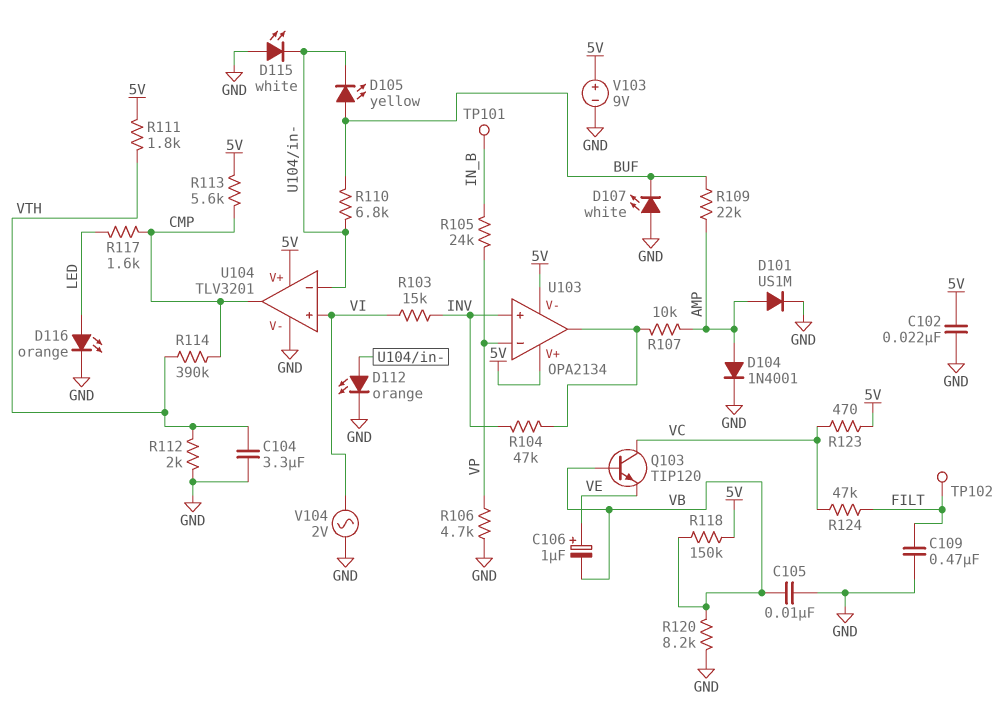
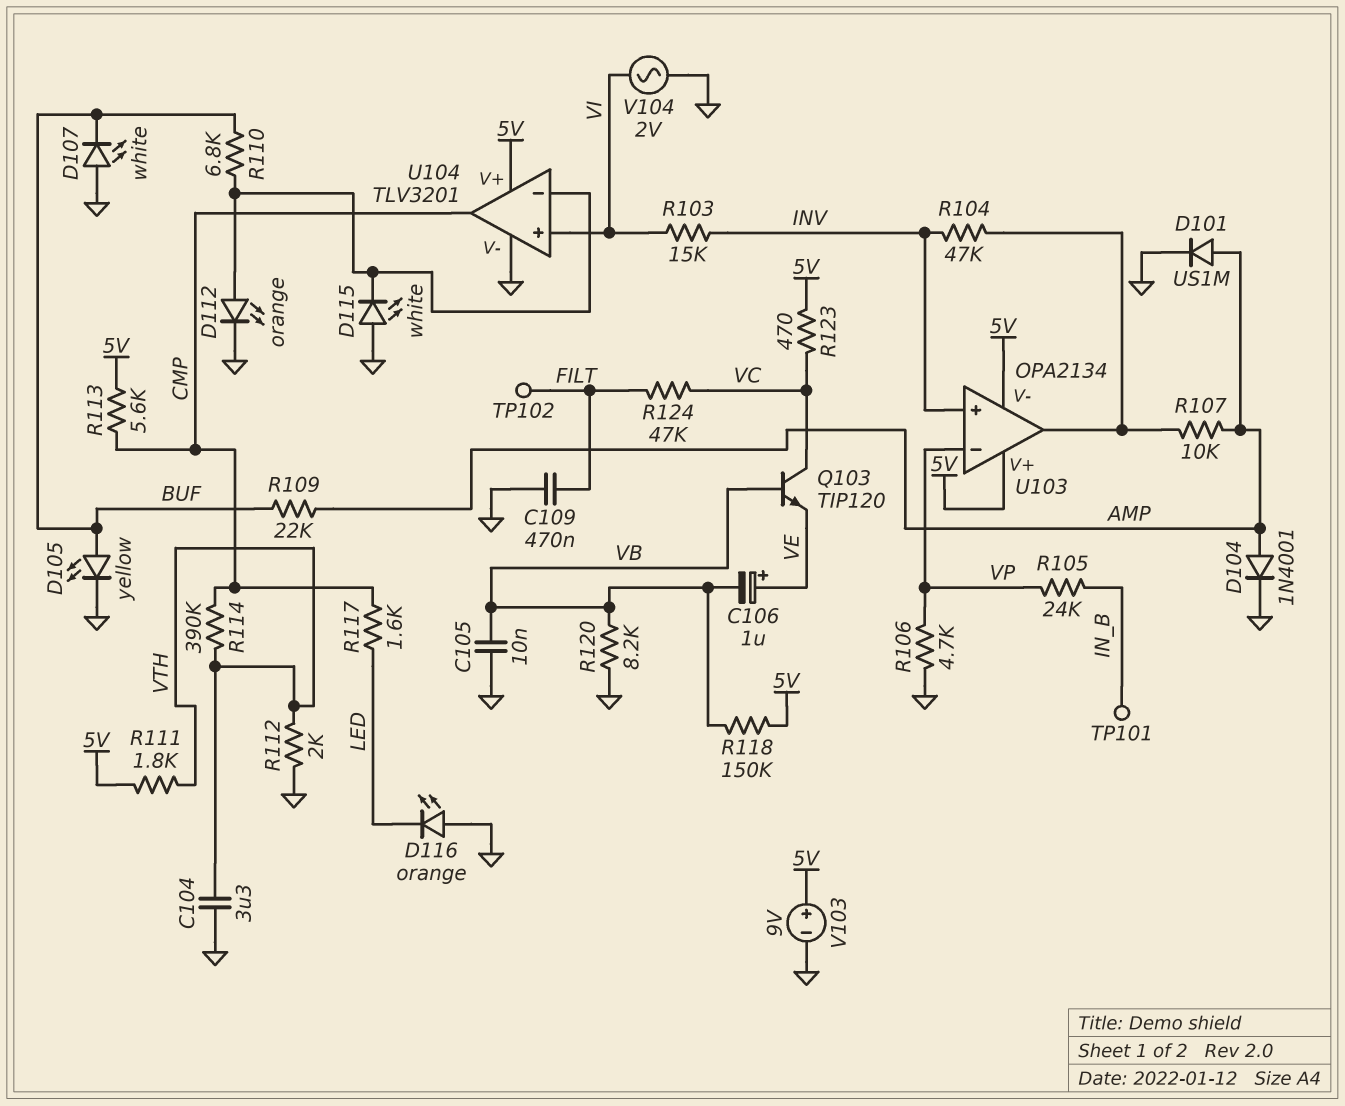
C102: 22nF (5V, GND) -> none
D105: LED yellow (A BUF, K U104/in-) -> LED yellow (A BUF, K GND)
D116: LED orange (A LED, K GND) -> LED orange (A GND, K LED)

